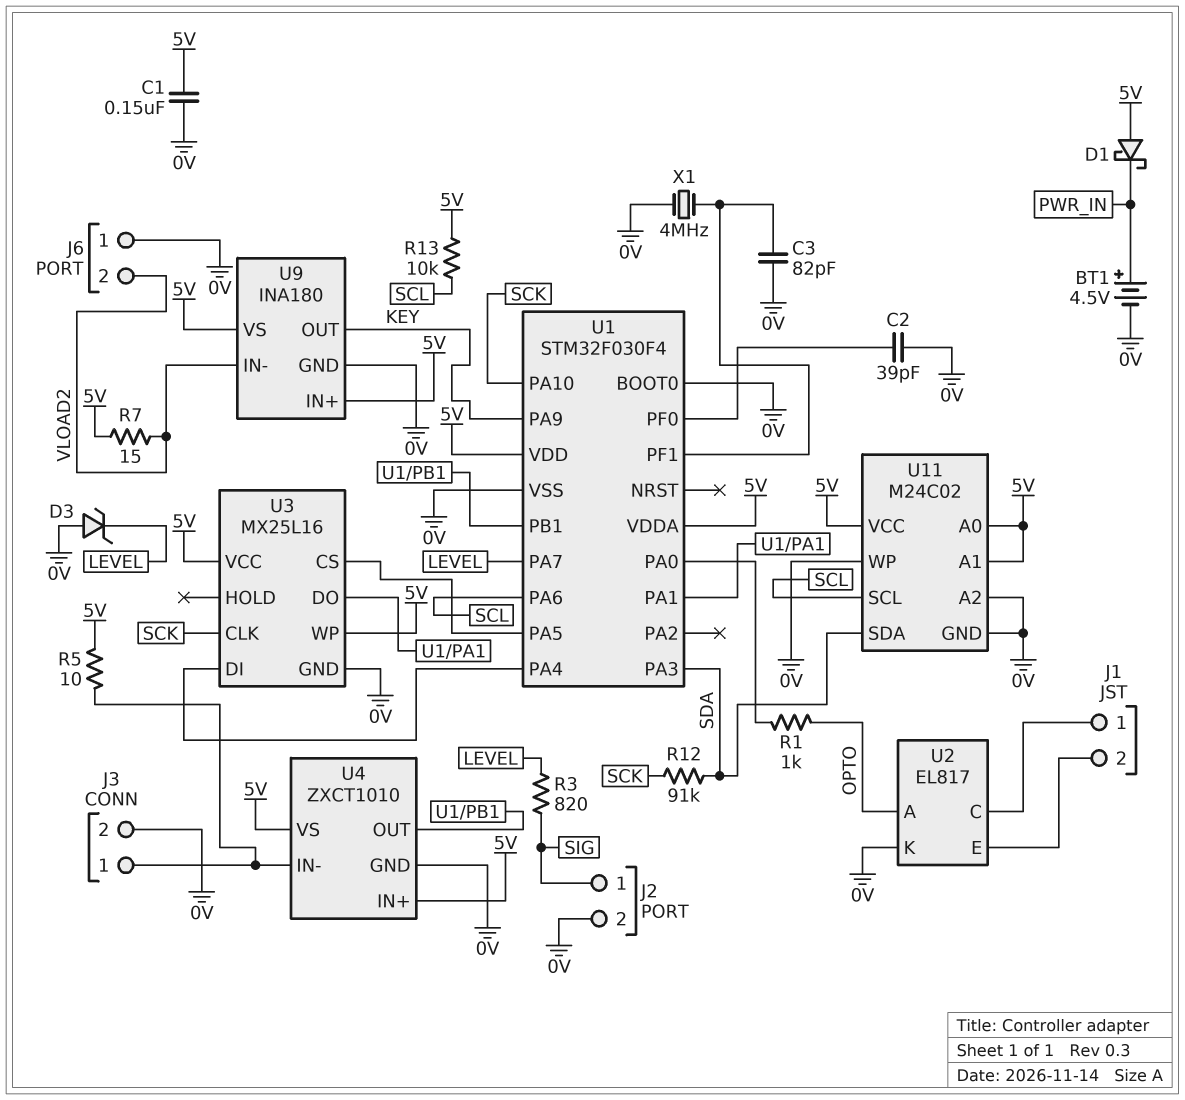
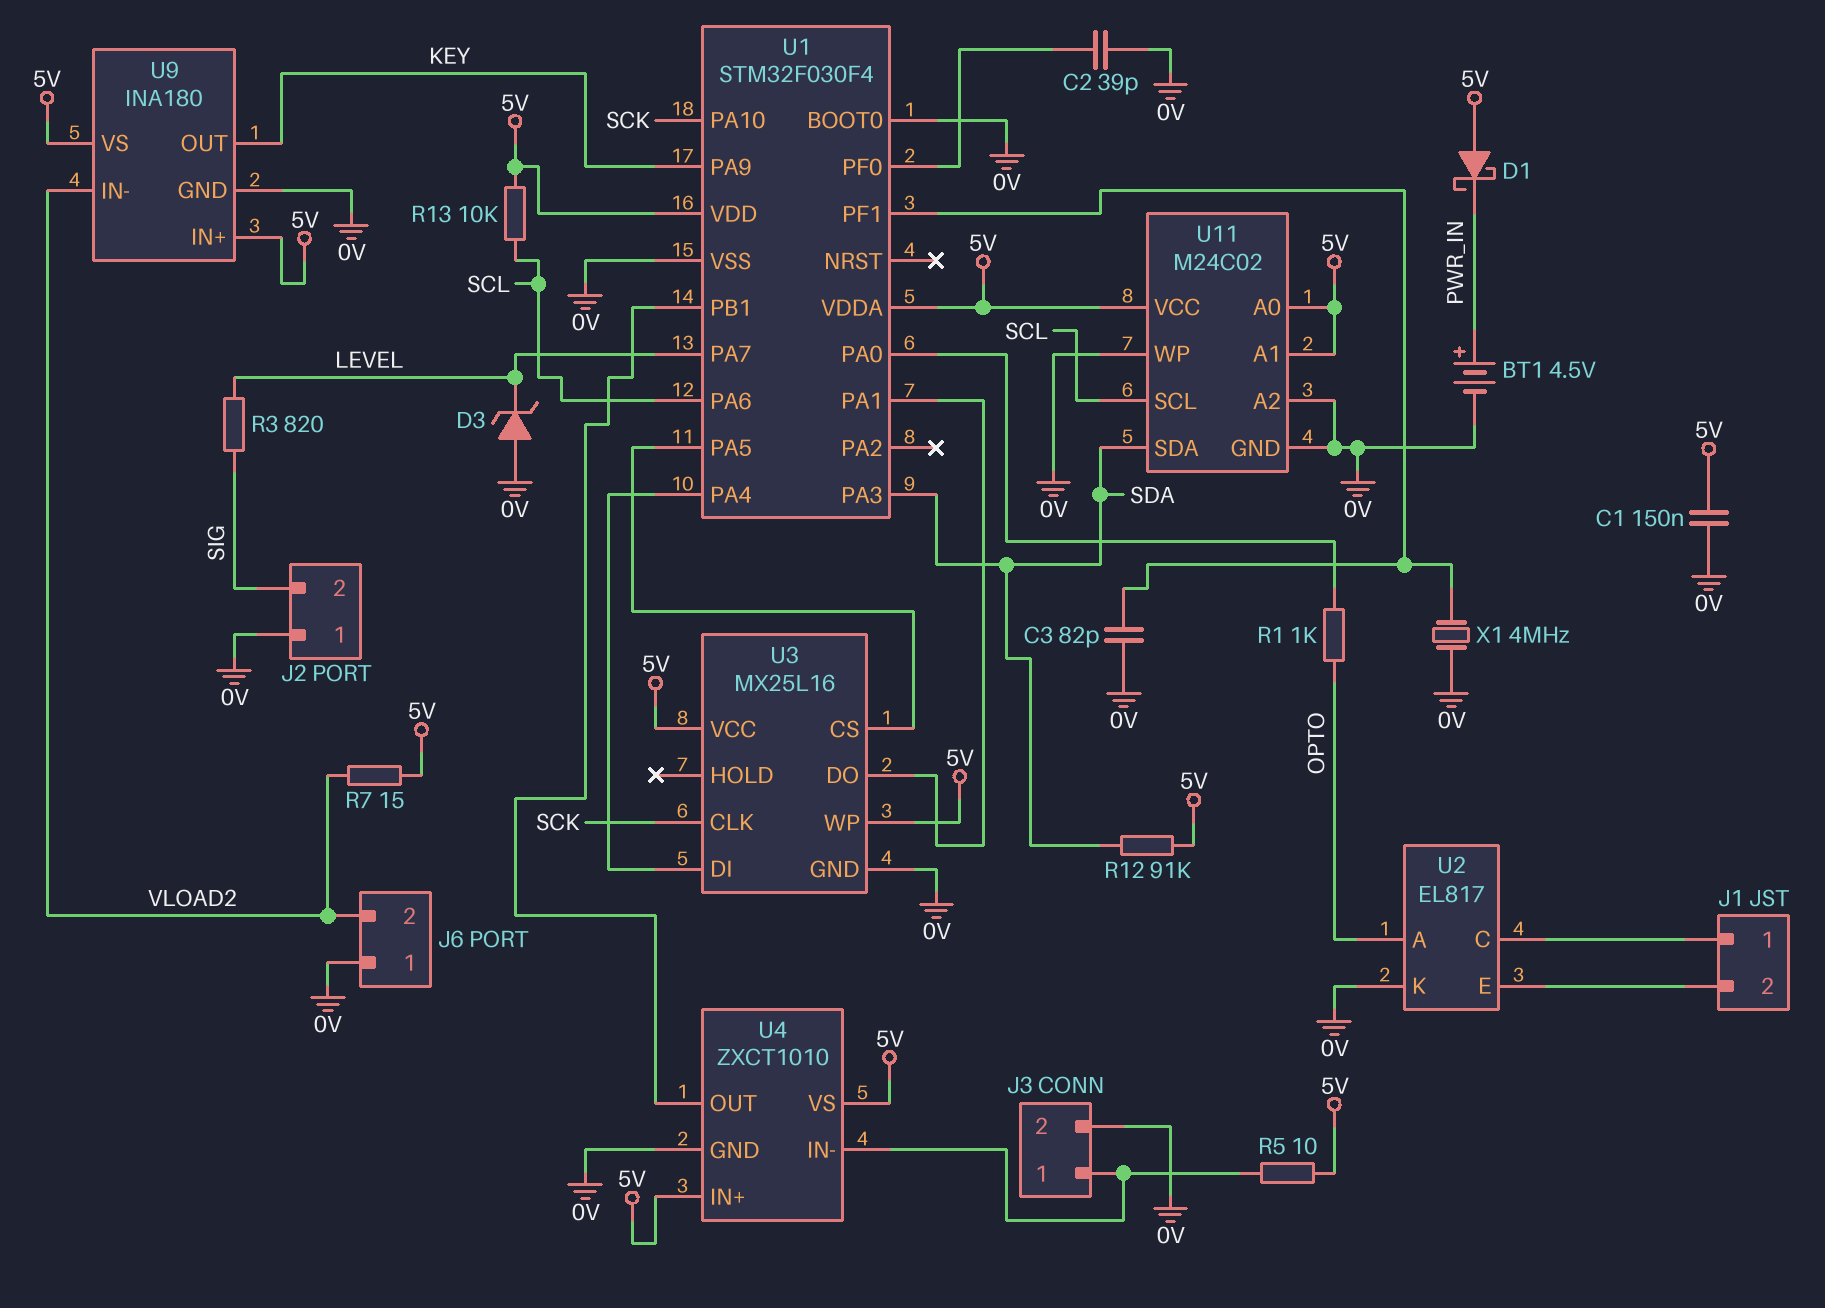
J2 pin 1: SIG -> 0V
J2 pin 2: 0V -> SIG
R12: 91k (SCK, SDA) -> 91k (5V, SDA)

